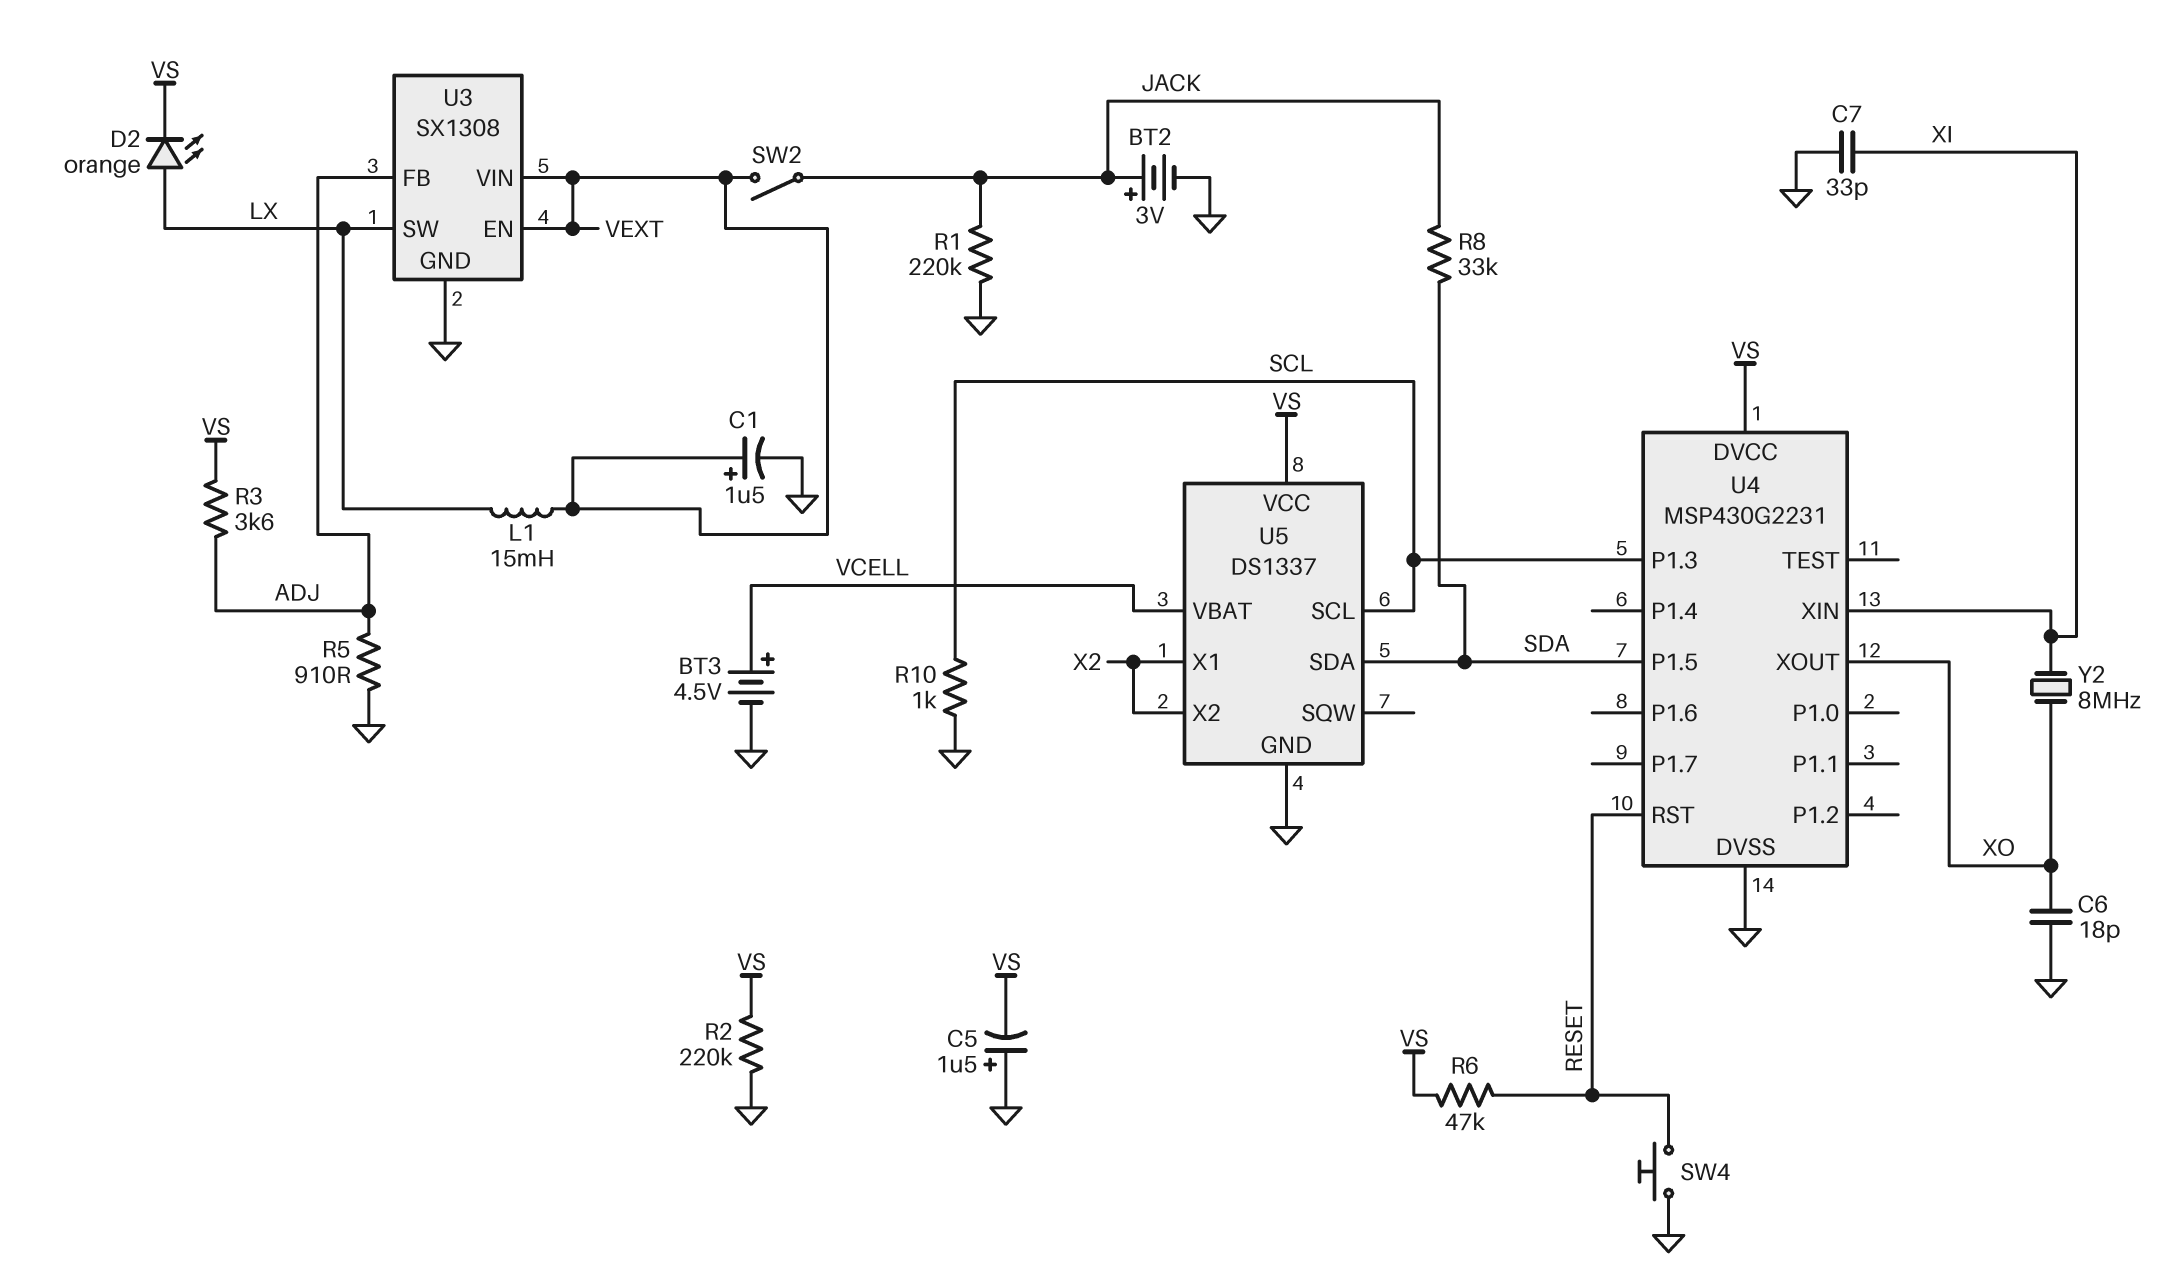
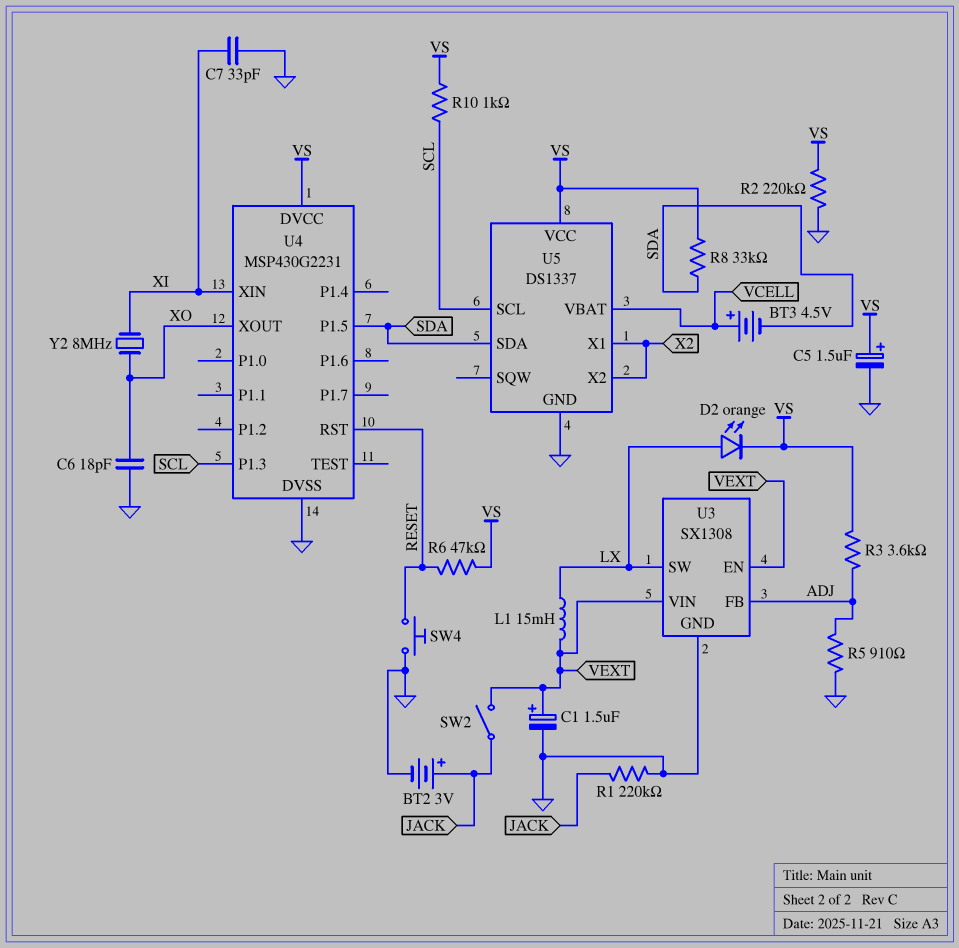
BT3: 4.5V (plus VCELL, minus GND) -> 4.5V (plus VCELL, minus SDA)
C5: 1.5uF (plus GND, minus VS) -> 1.5uF (plus VS, minus GND)
R8: 33k (JACK, SDA) -> 33k (SDA, VS)
R10: 1k (GND, SCL) -> 1k (SCL, VS)

